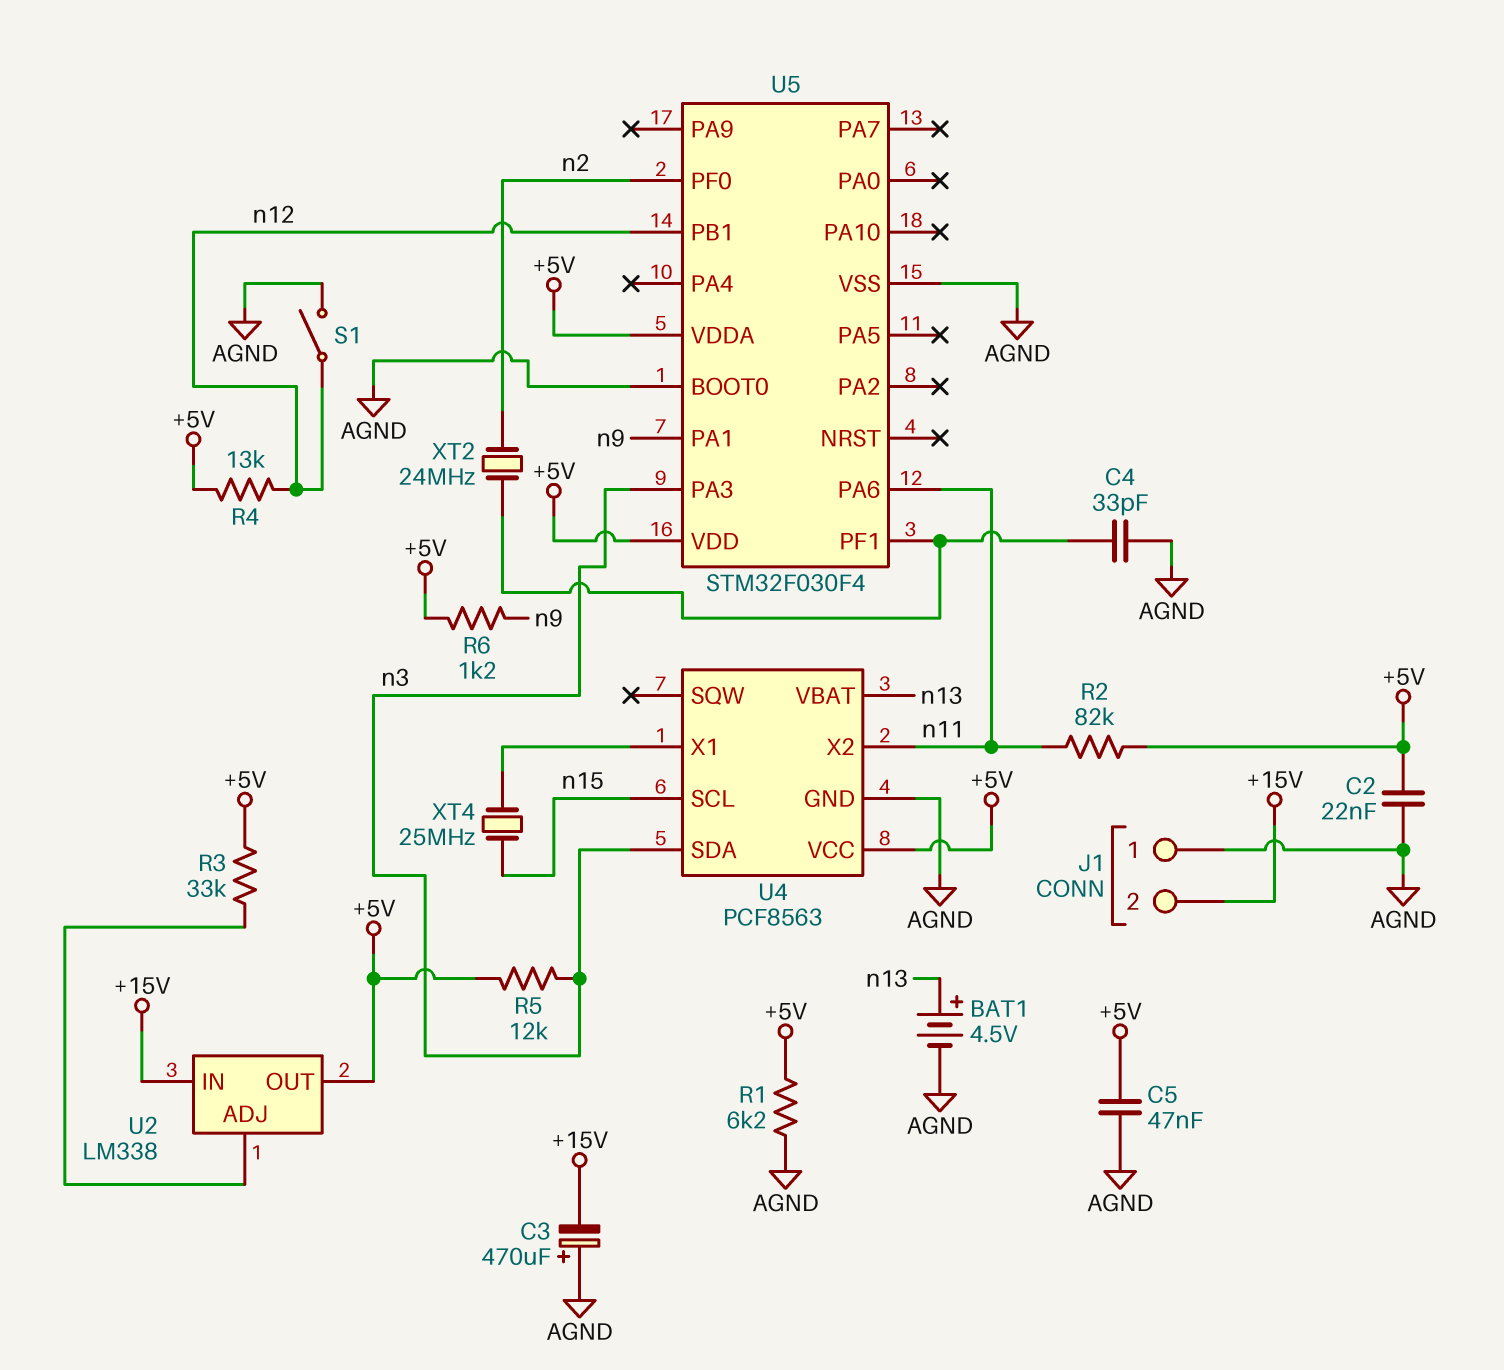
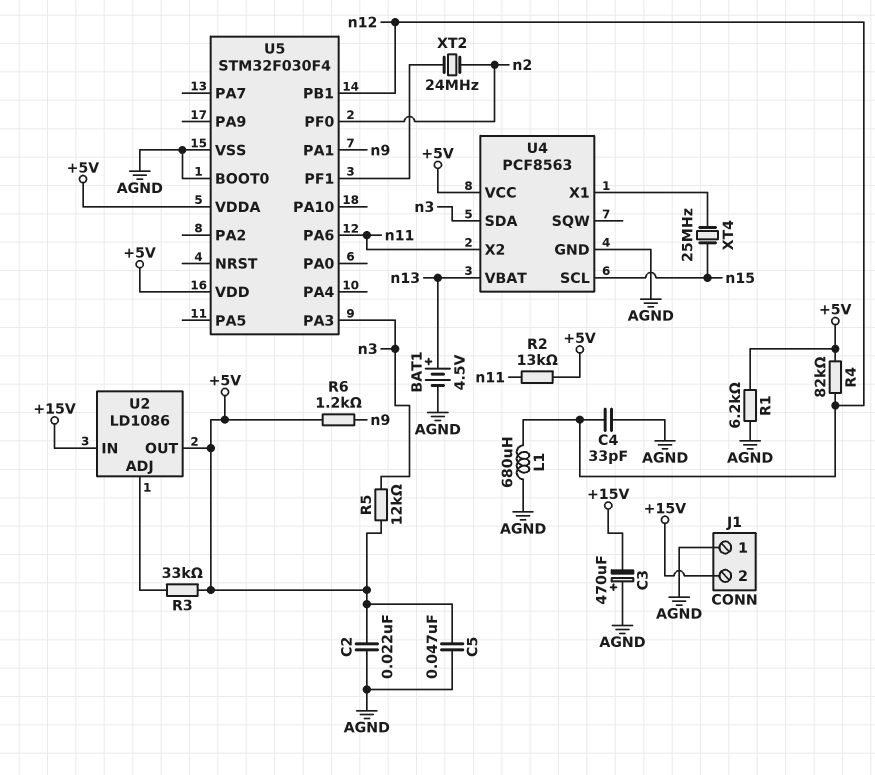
C4: 33pF (AGND, U5/PF1) -> 33pF (AGND, n12)
L1: none -> 680uH (AGND, n12)
R2: 82k (+5V, n11) -> 13k (+5V, n11)
R4: 13k (+5V, n12) -> 82k (+5V, n12)
S1: switch (AGND, n12) -> none
U2: LM338 -> LD1086

